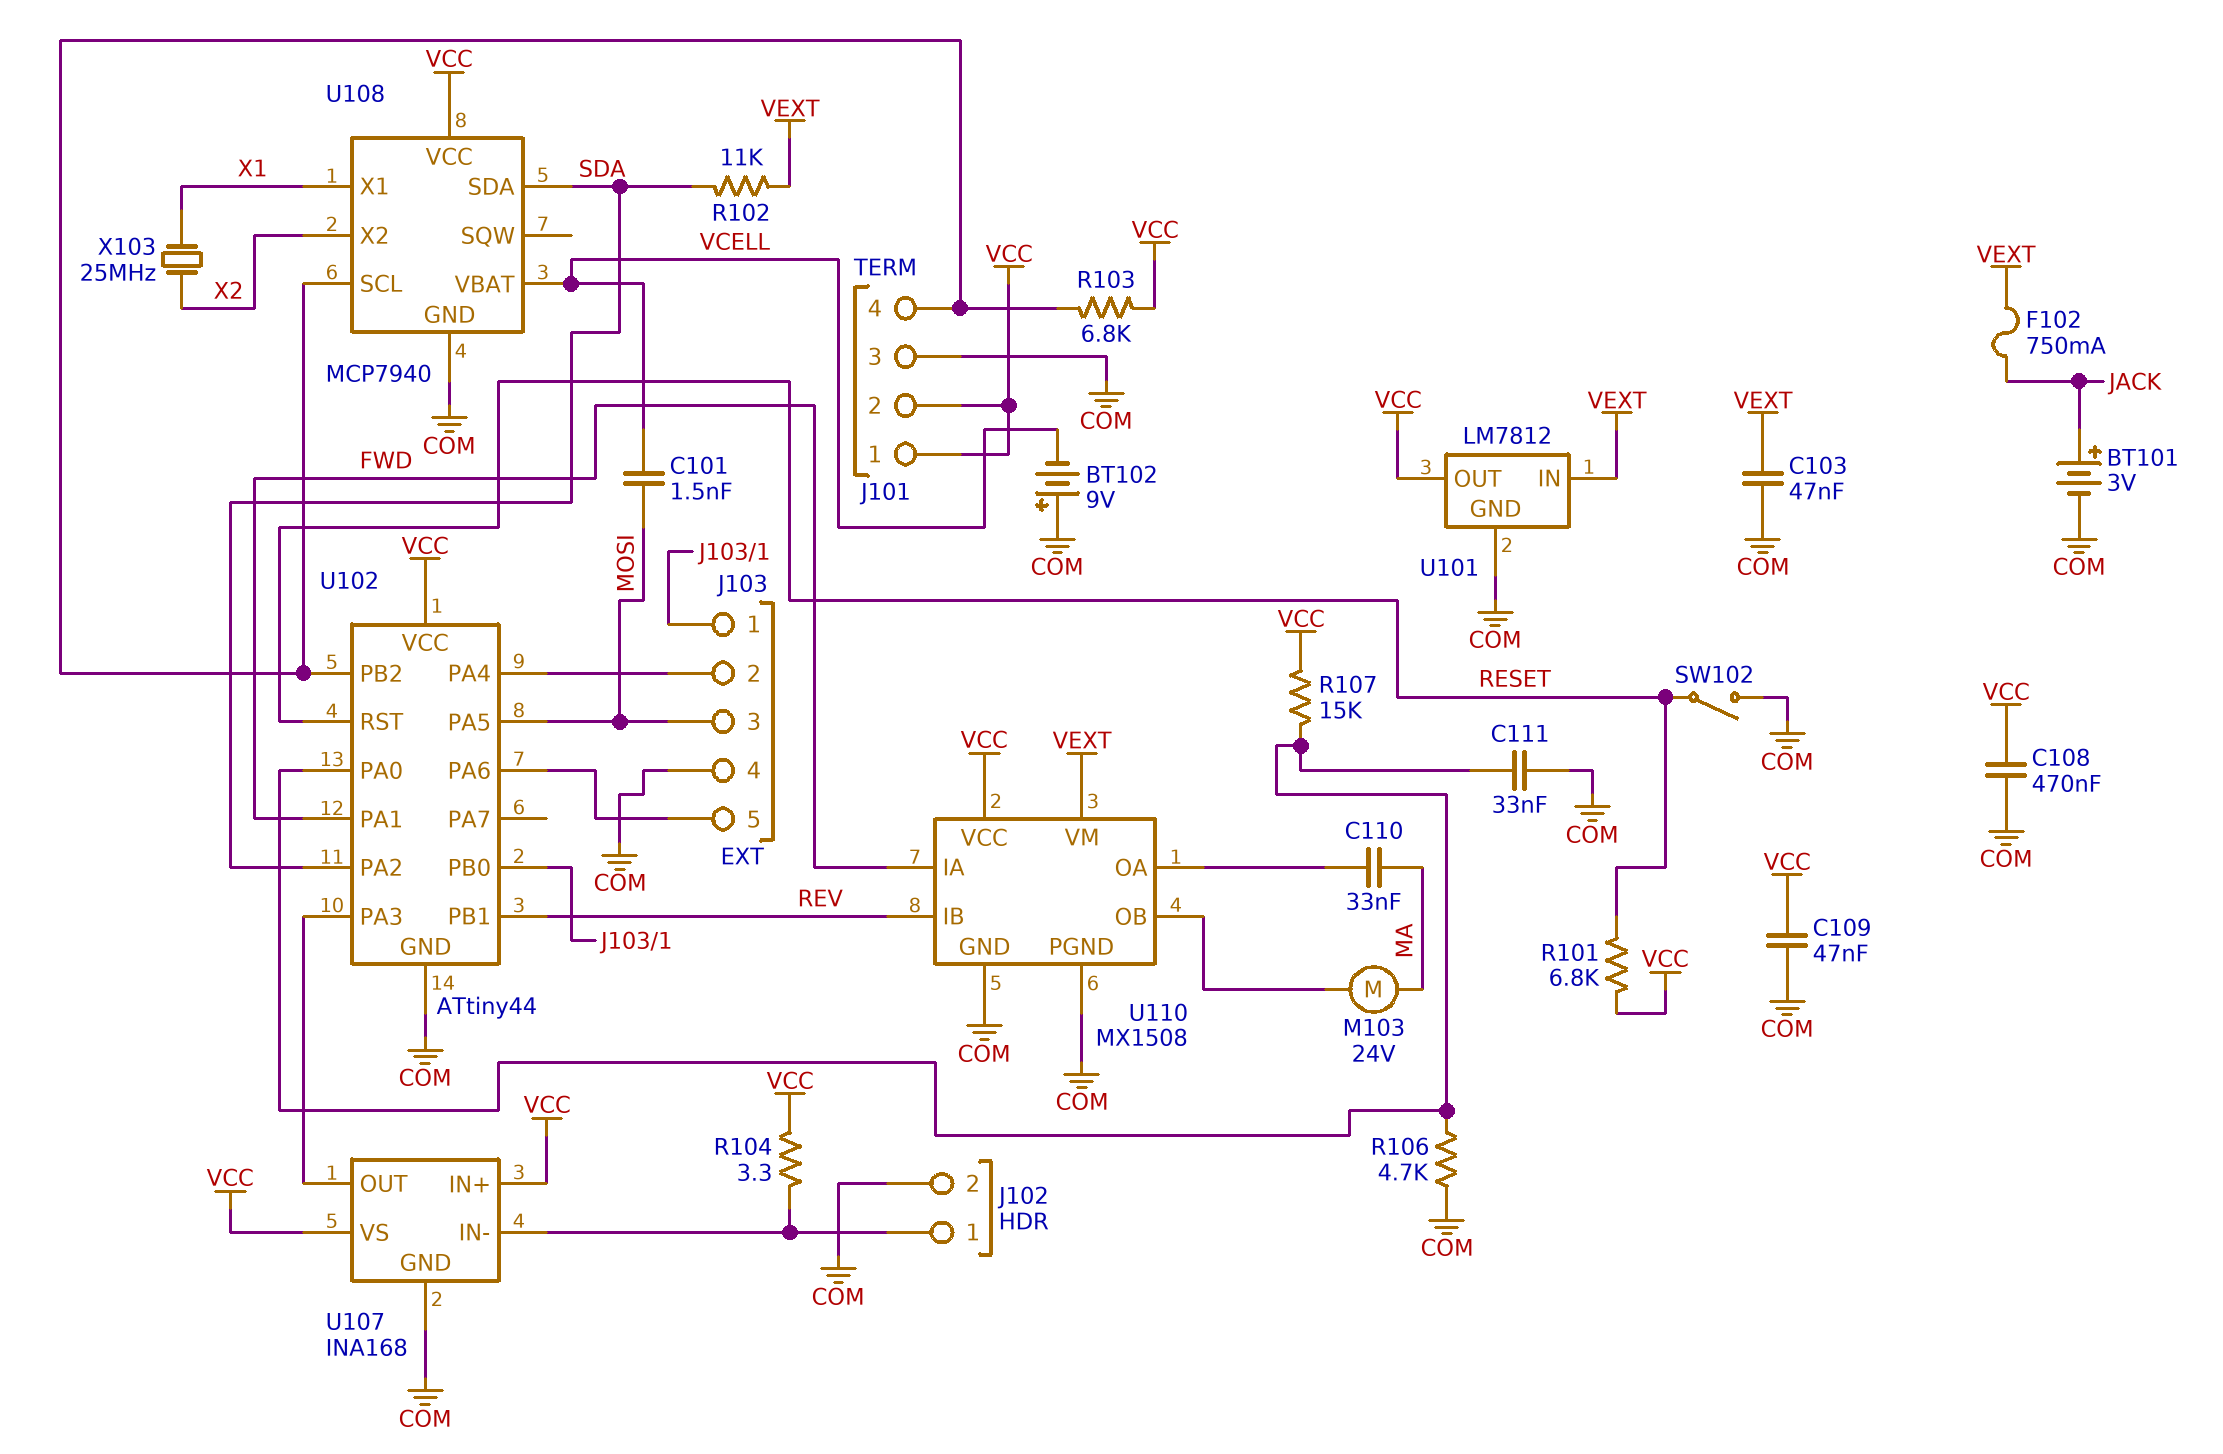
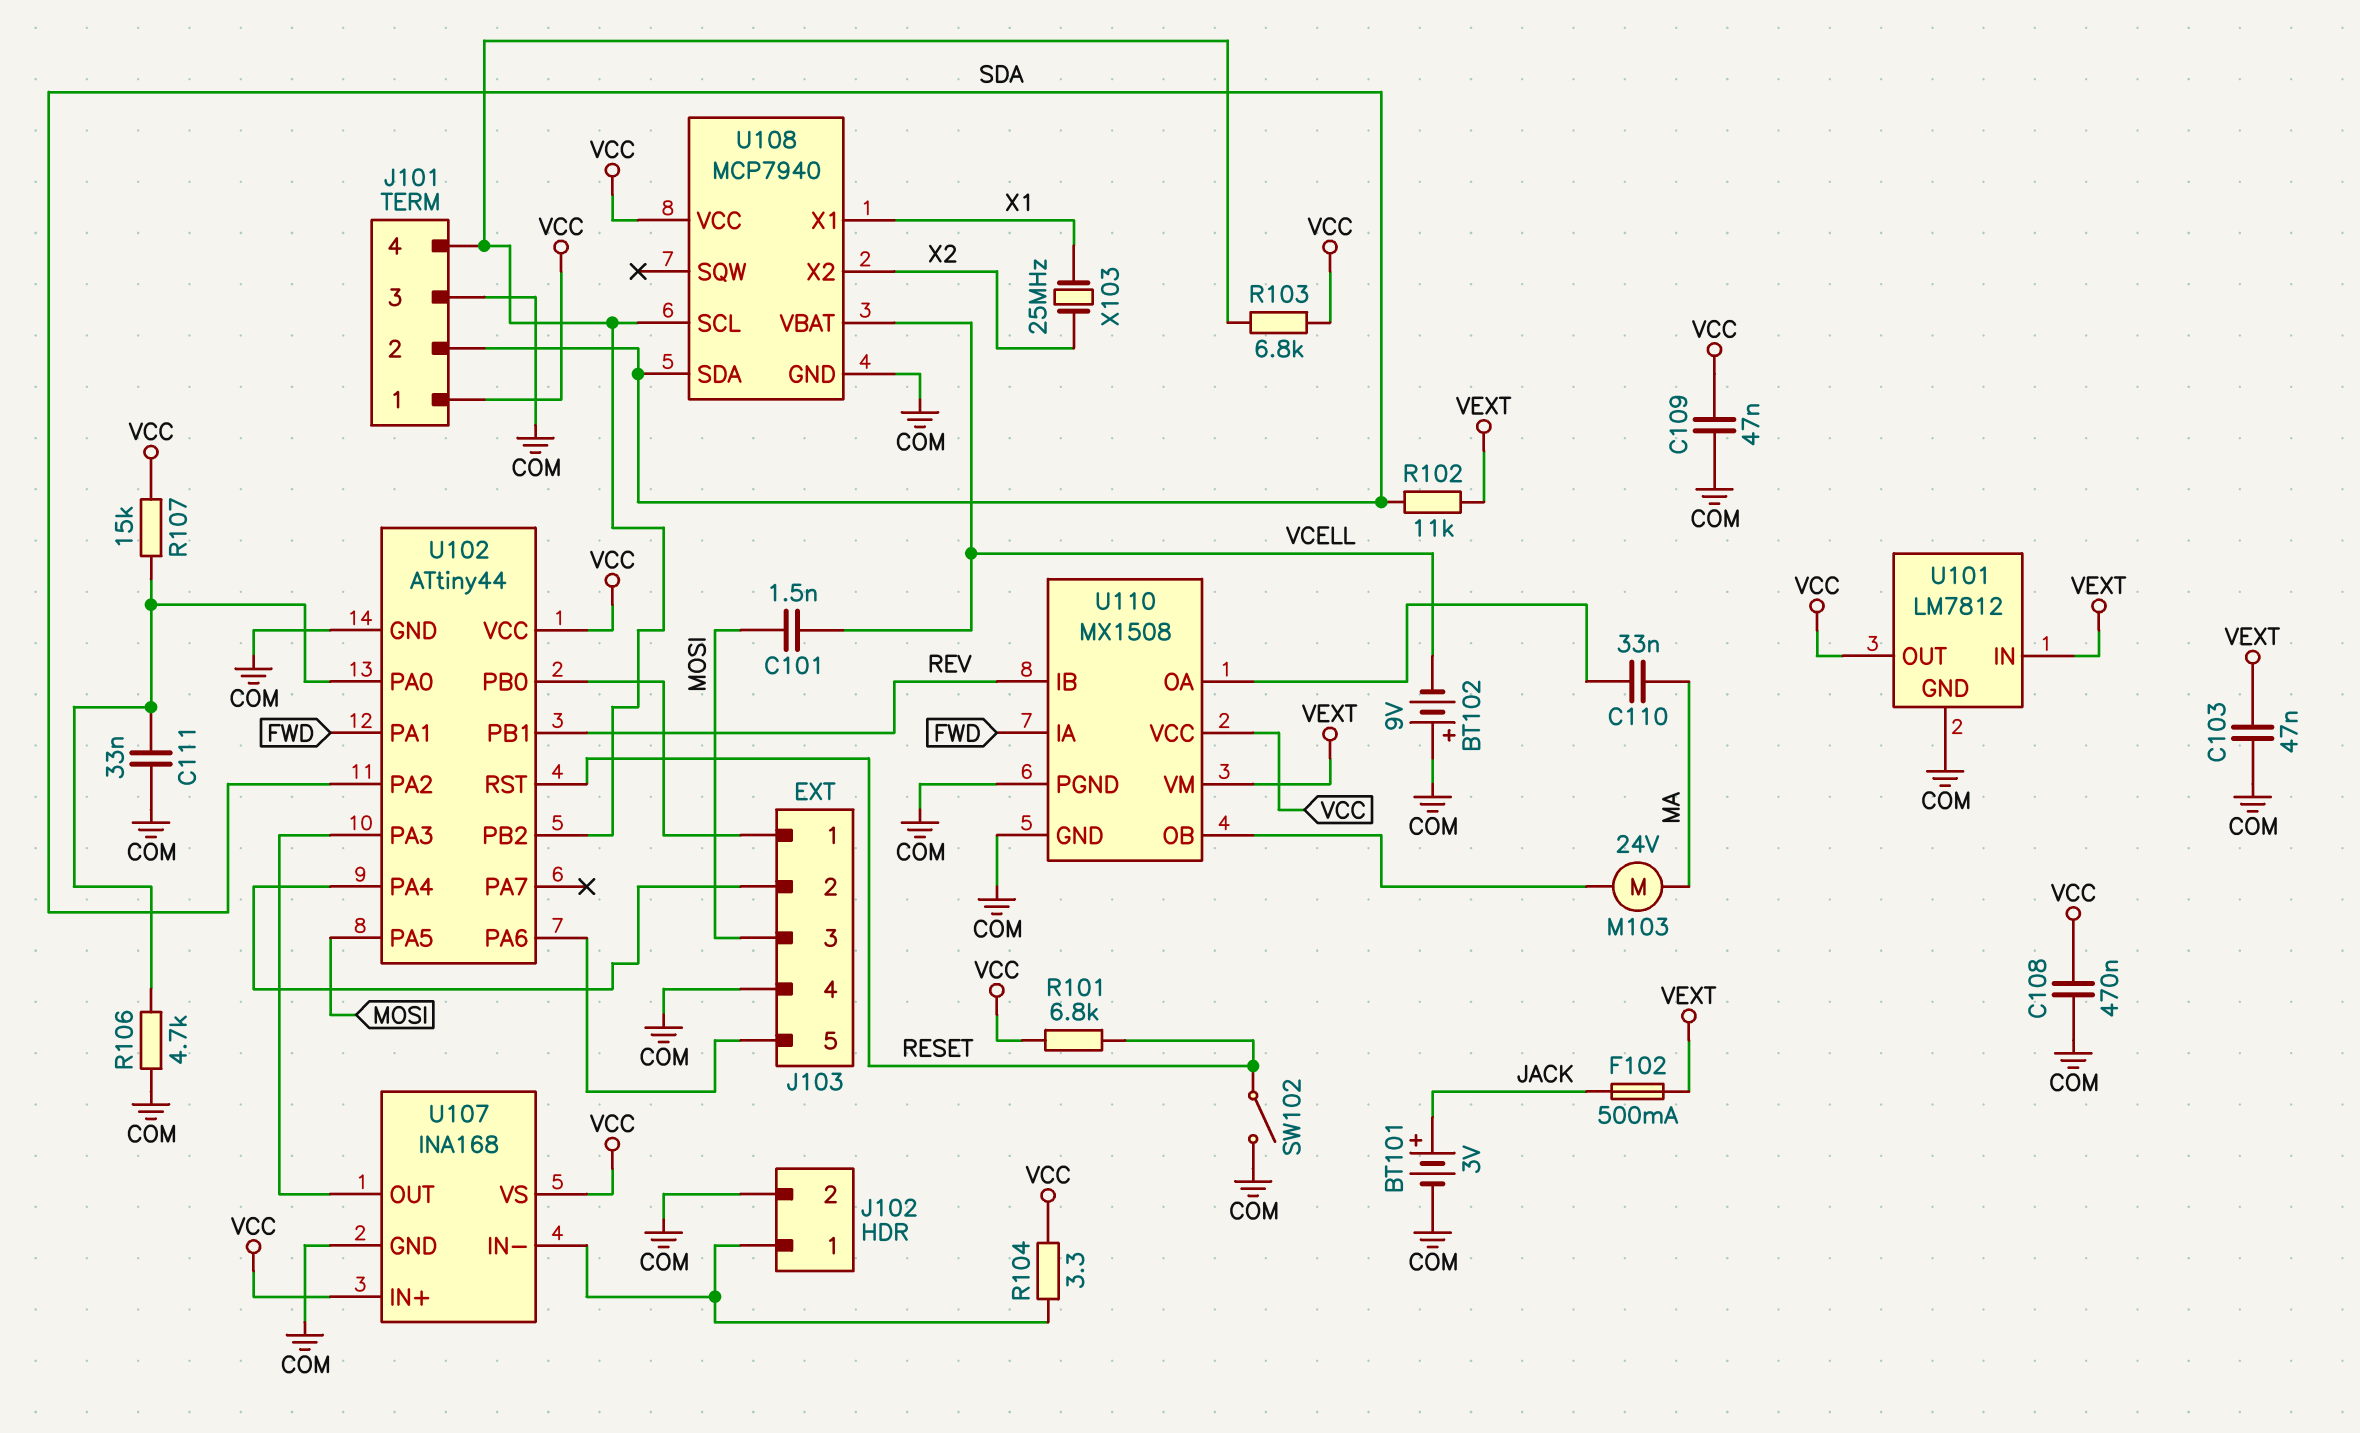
F102: 750mA (JACK, VEXT) -> 500mA (JACK, VEXT)
J101 pin 2: VCC -> SDA

